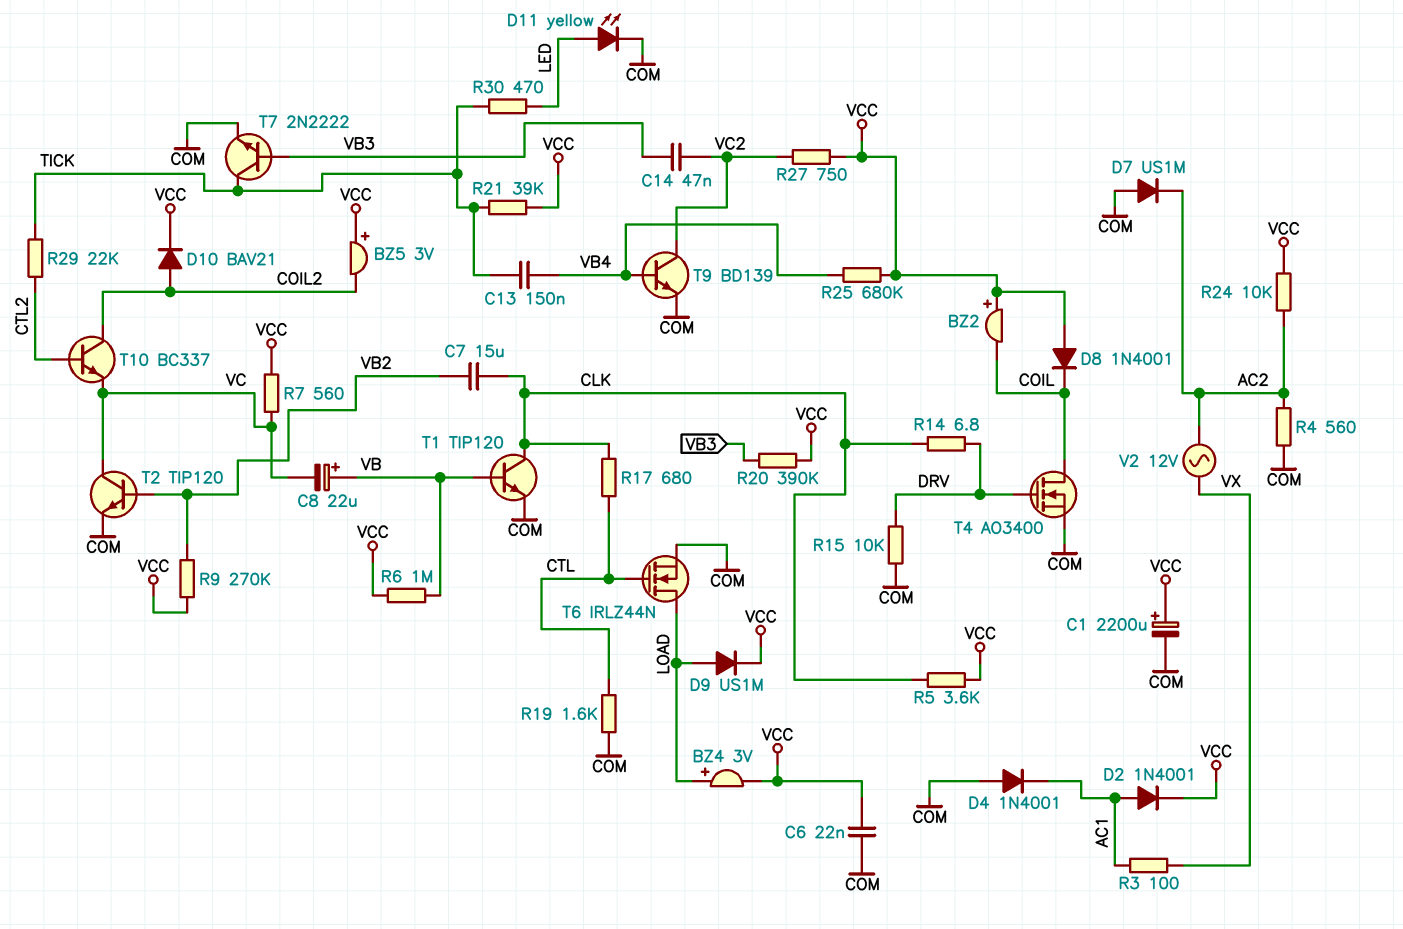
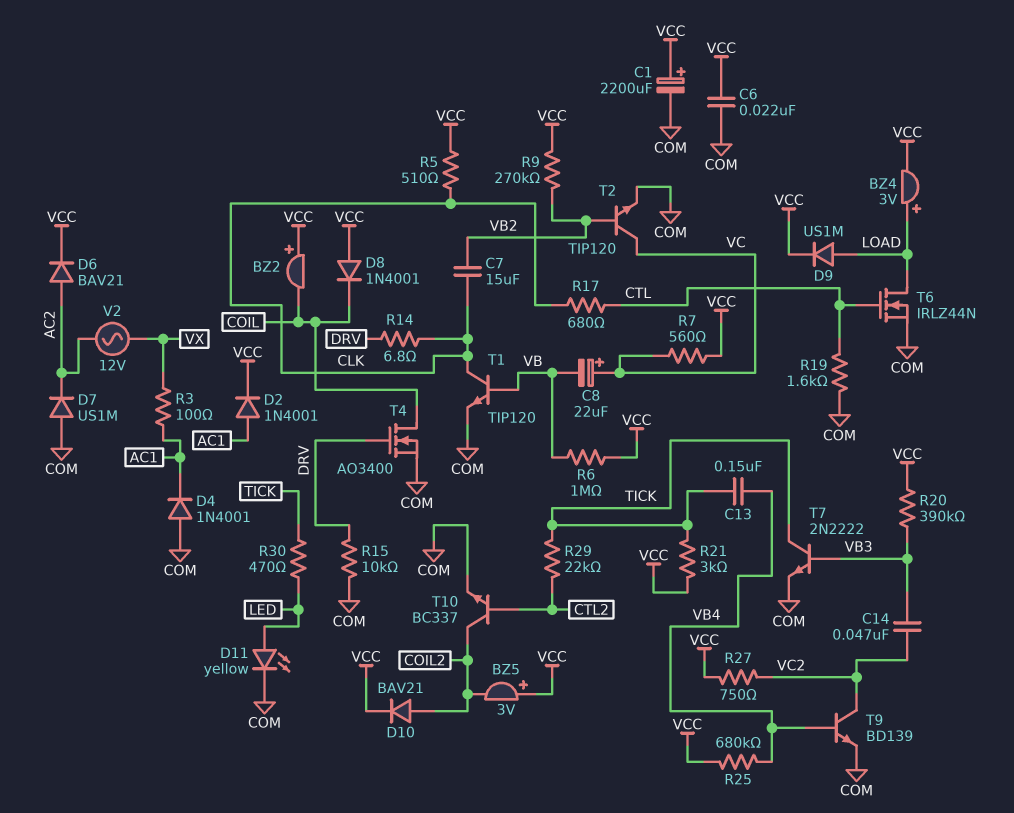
C8: 22uF (plus VB, minus VC) -> 22uF (plus VC, minus VB)
D6: none -> diode BAV21 (A AC2, K VCC)
R4: 560 (AC2, COM) -> none
R5: 3.6k (CLK, VCC) -> 510 (CLK, VCC)
R21: 39k (TICK, VCC) -> 3k (TICK, VCC)
R24: 10k (AC2, VCC) -> none
T10: NPN BC337 (B CTL2, C COIL2, E VC) -> NPN BC337 (B CTL2, C COIL2, E COM)

